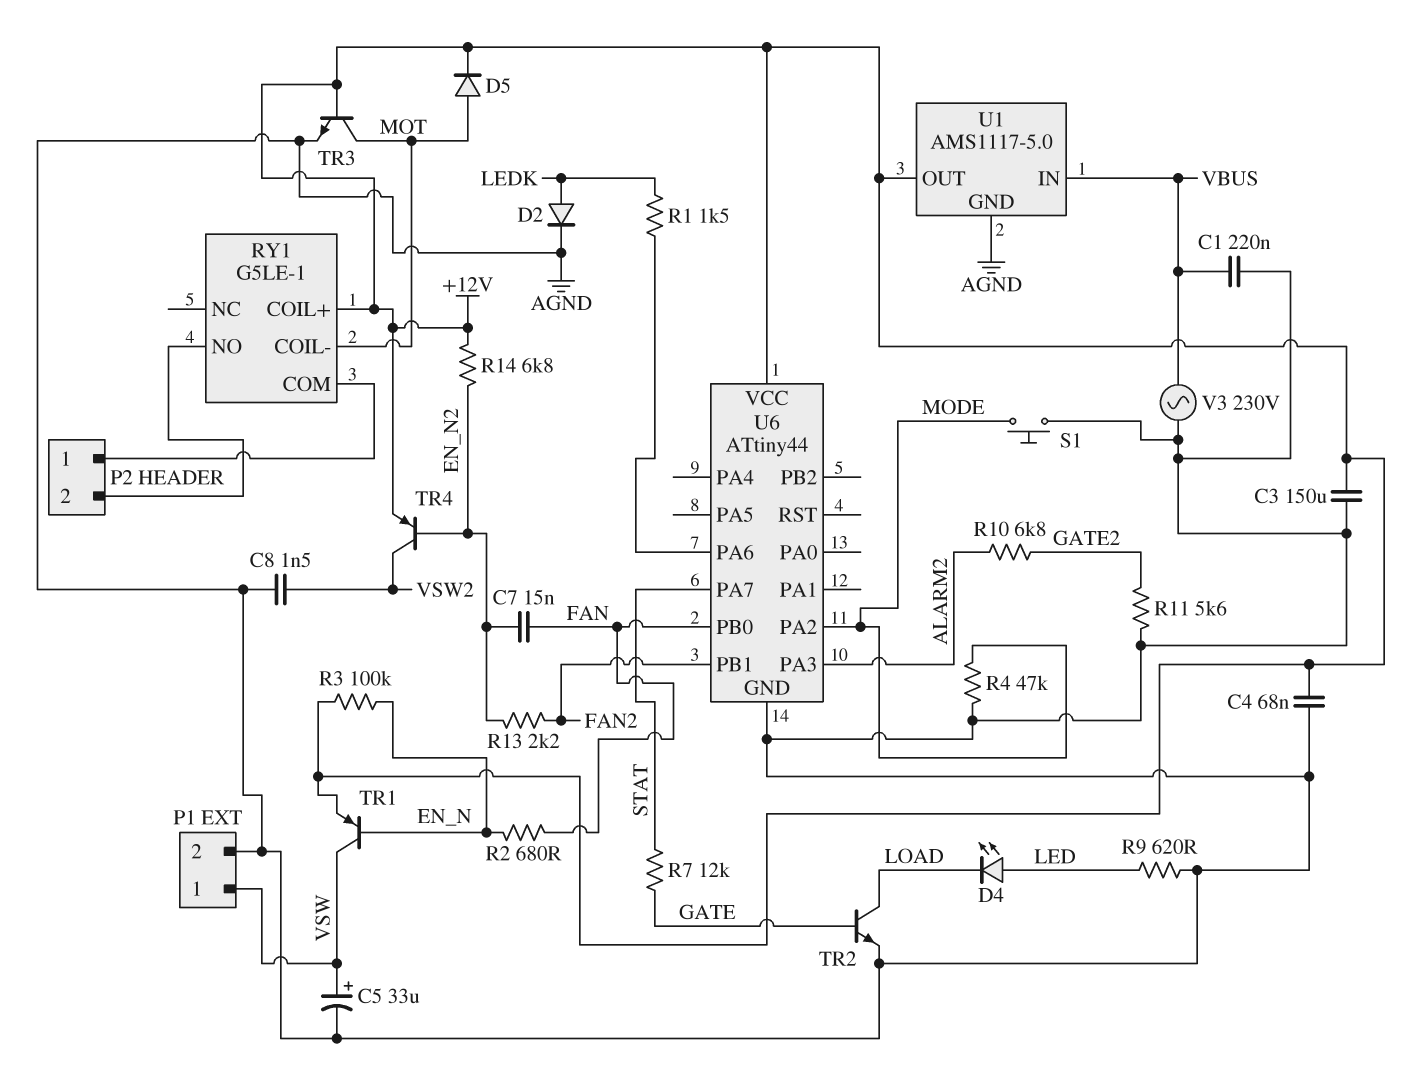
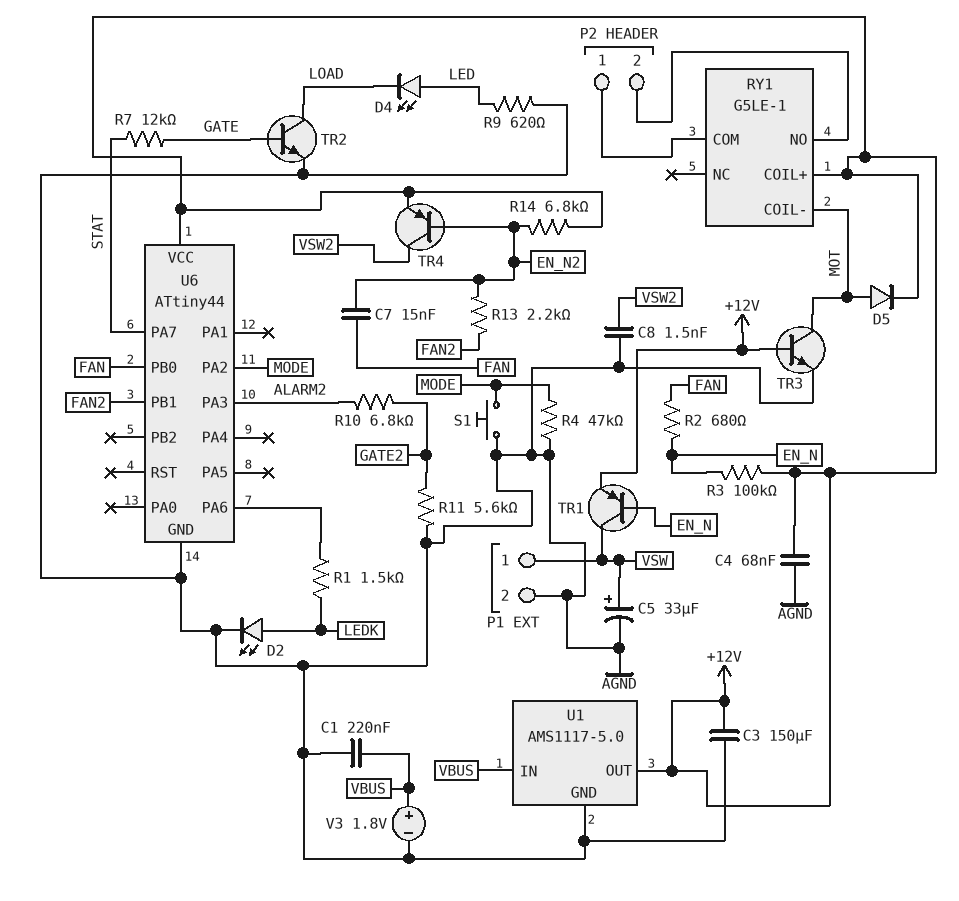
D2: diode (A LEDK, K AGND) -> LED (A LEDK, K AGND)
V3: AC 230V (AGND, VBUS) -> 1.8V (plus VBUS, minus AGND)

